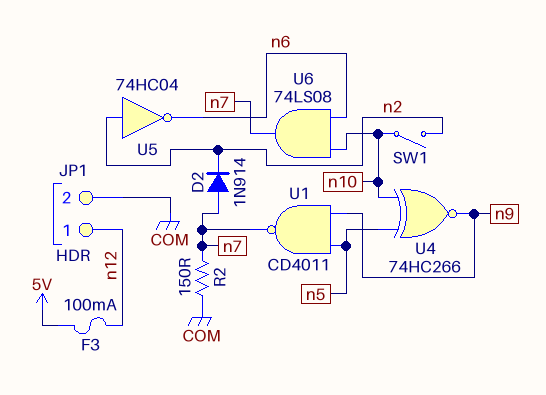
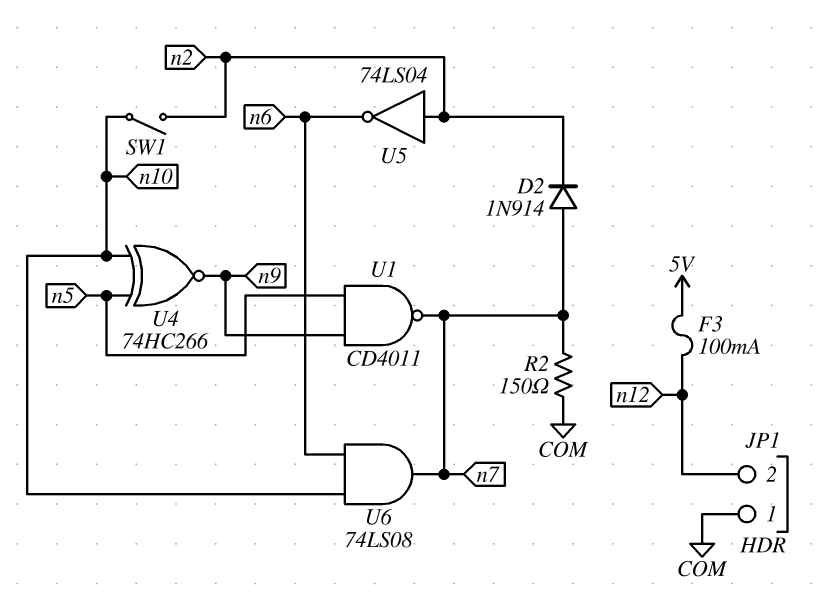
JP1 pin 1: n12 -> COM
JP1 pin 2: COM -> n12
U5: NOT 74HC04 (in n2, out n6) -> NOT 74LS04 (in n2, out n6)

